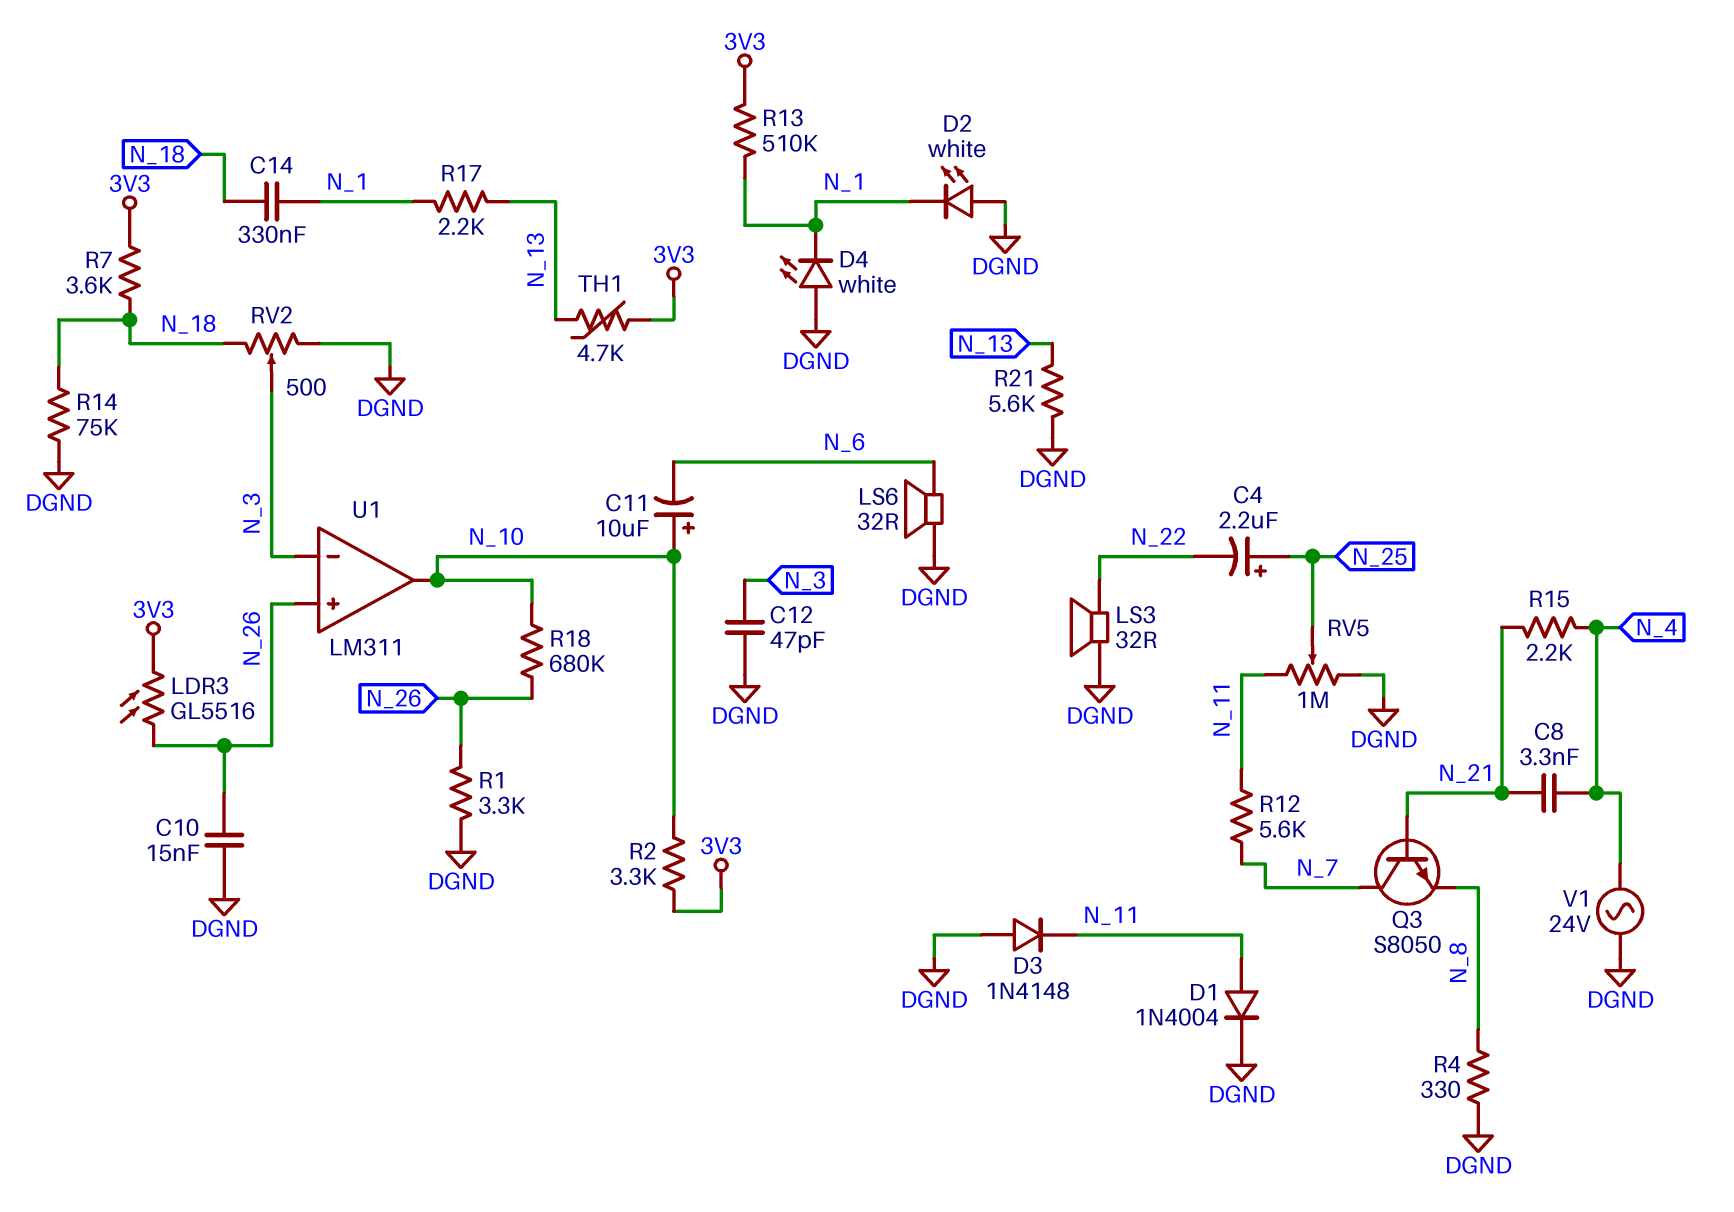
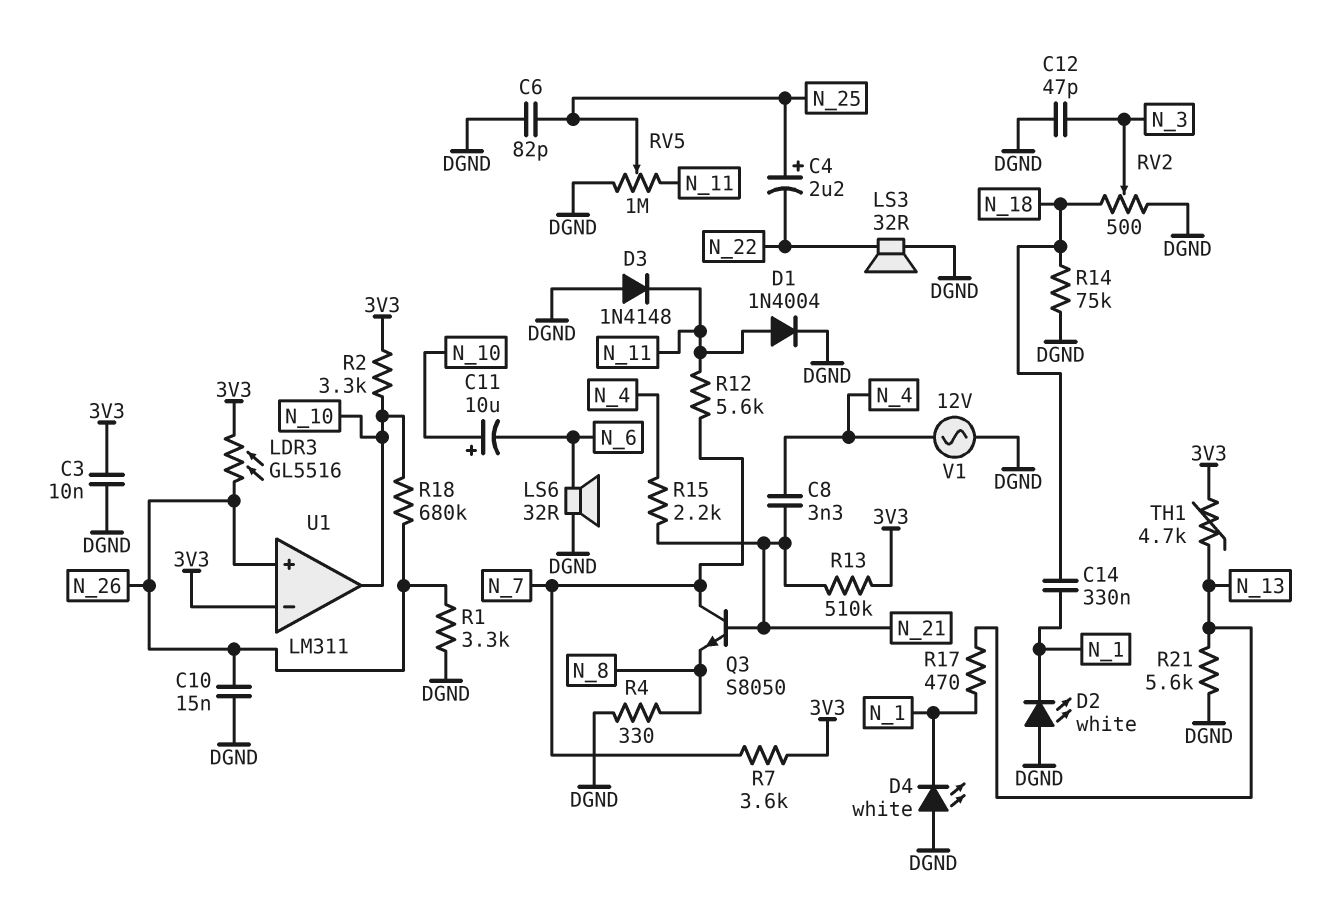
C3: none -> 10nF (3V3, DGND)
C6: none -> 82pF (DGND, N_25)
R7: 3.6k (3V3, N_18) -> 3.6k (3V3, N_7)
R13: 510k (3V3, N_1) -> 510k (3V3, N_21)
R17: 2.2k (N_1, N_13) -> 470 (N_1, N_13)
U1 pin in-: N_3 -> 3V3
V1: AC 24V (DGND, N_4) -> AC 12V (DGND, N_4)

